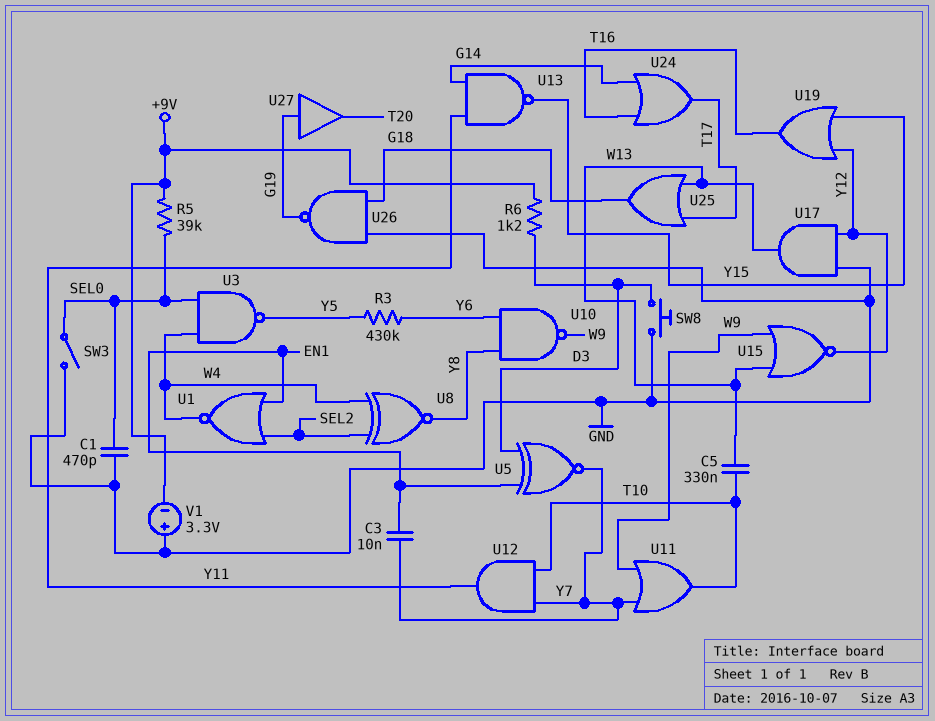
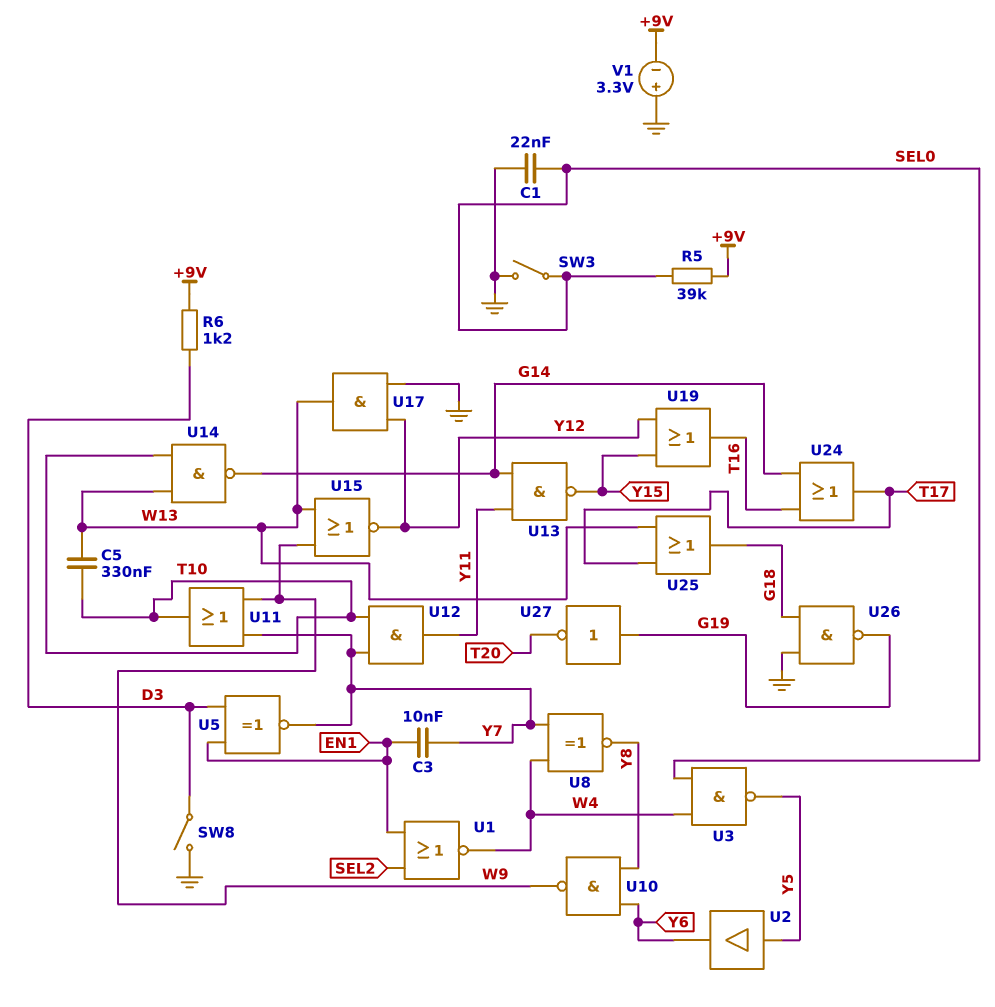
C1: 470pF (GND, SEL0) -> 22nF (GND, SEL0)
R3: 430k (Y5, Y6) -> none
SW8: button (D3, GND) -> switch (D3, GND)
U2: none -> buffer (in Y5, out Y6)
U8: XNOR (in SEL2, in W4, out Y8) -> XNOR (in W4, in Y7, out Y8)
U14: none -> NAND (in T10, in W13, out G14)
U27: buffer (in G19, out T20) -> NOT (in G19, out T20)

